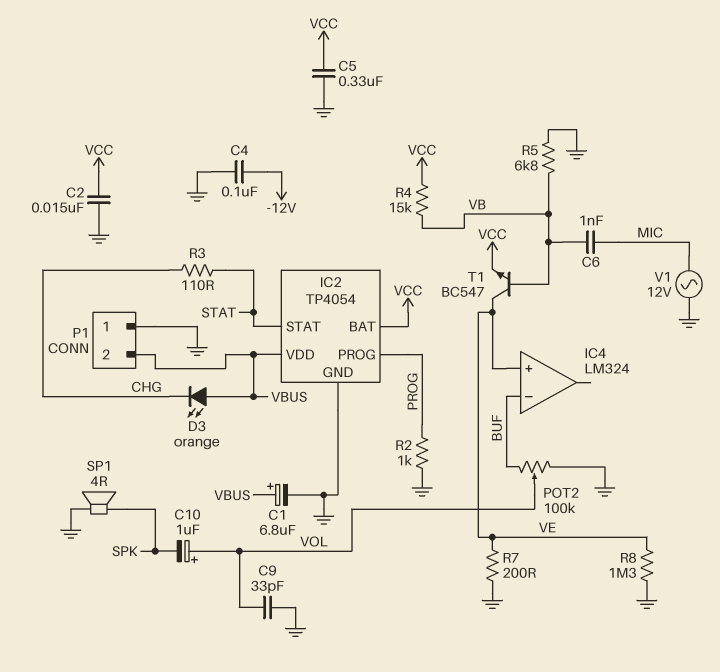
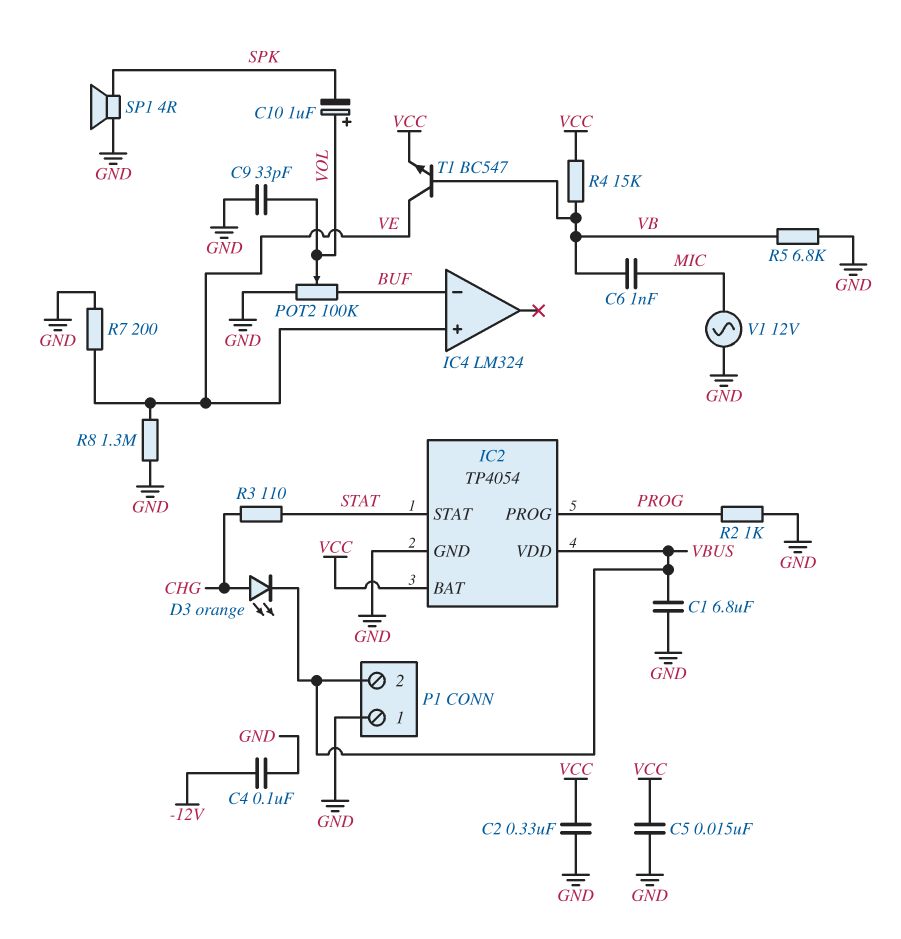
C1: 6.8uF (plus VBUS, minus GND) -> 6.8uF (GND, VBUS)
C2: 15nF (GND, VCC) -> 330nF (GND, VCC)
C5: 330nF (GND, VCC) -> 15nF (GND, VCC)
D3: LED orange (A VBUS, K CHG) -> LED orange (A CHG, K VBUS)

